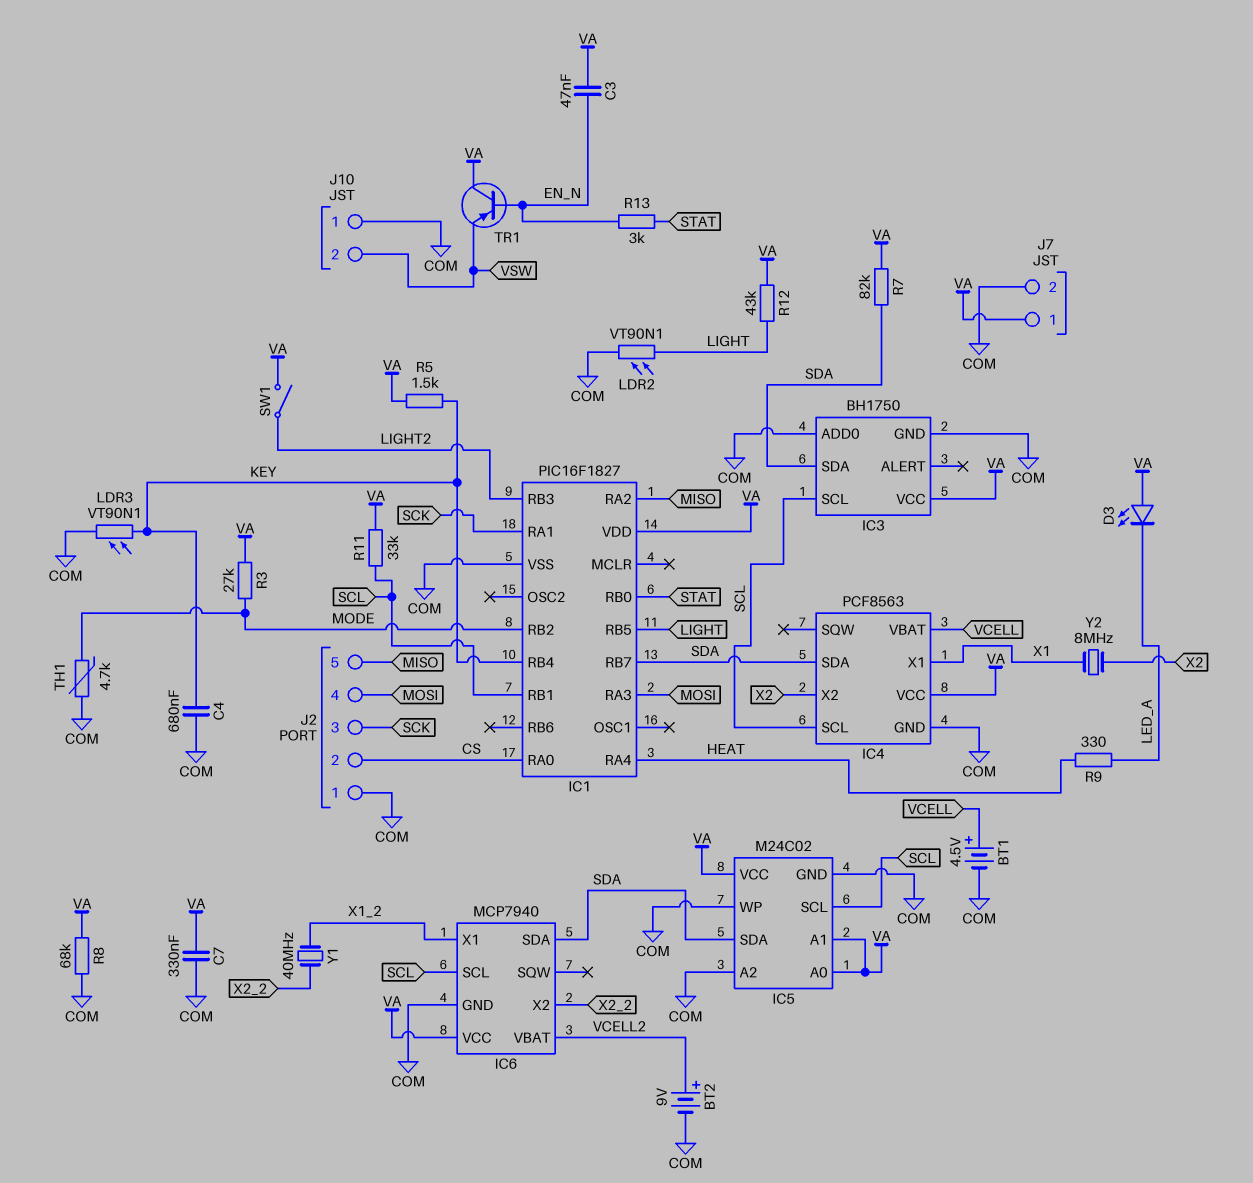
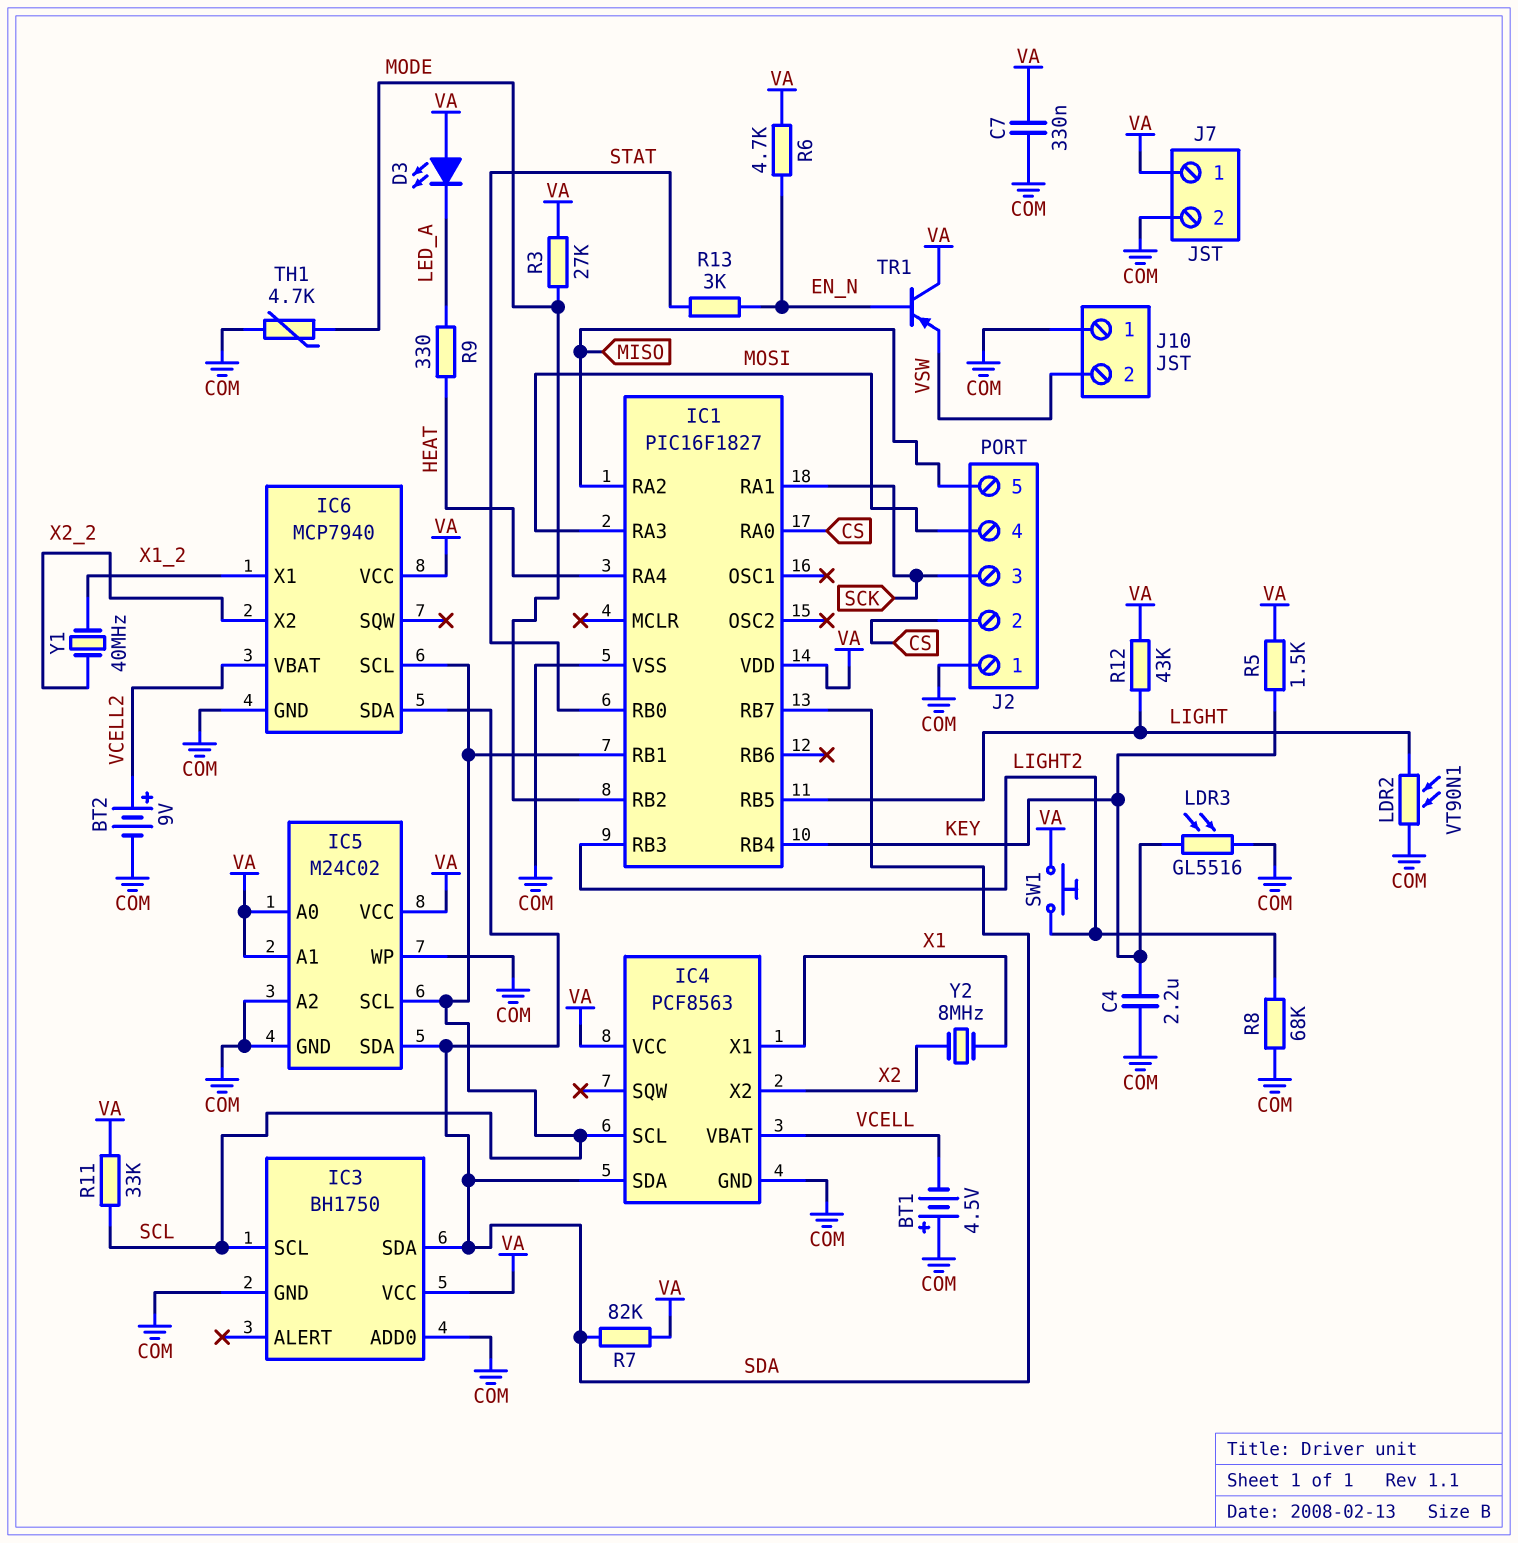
BT1: 4.5V (plus VCELL, minus COM) -> 4.5V (plus COM, minus VCELL)
C3: 47nF (EN_N, VA) -> none
C4: 680nF (COM, KEY) -> 2.2uF (COM, KEY)
LDR3: VT90N1 (COM, KEY) -> GL5516 (COM, KEY)
R6: none -> 4.7k (EN_N, VA)
R8: 68k (COM, VA) -> 68k (COM, LIGHT2)
SW1: switch (LIGHT2, VA) -> button (LIGHT2, VA)

